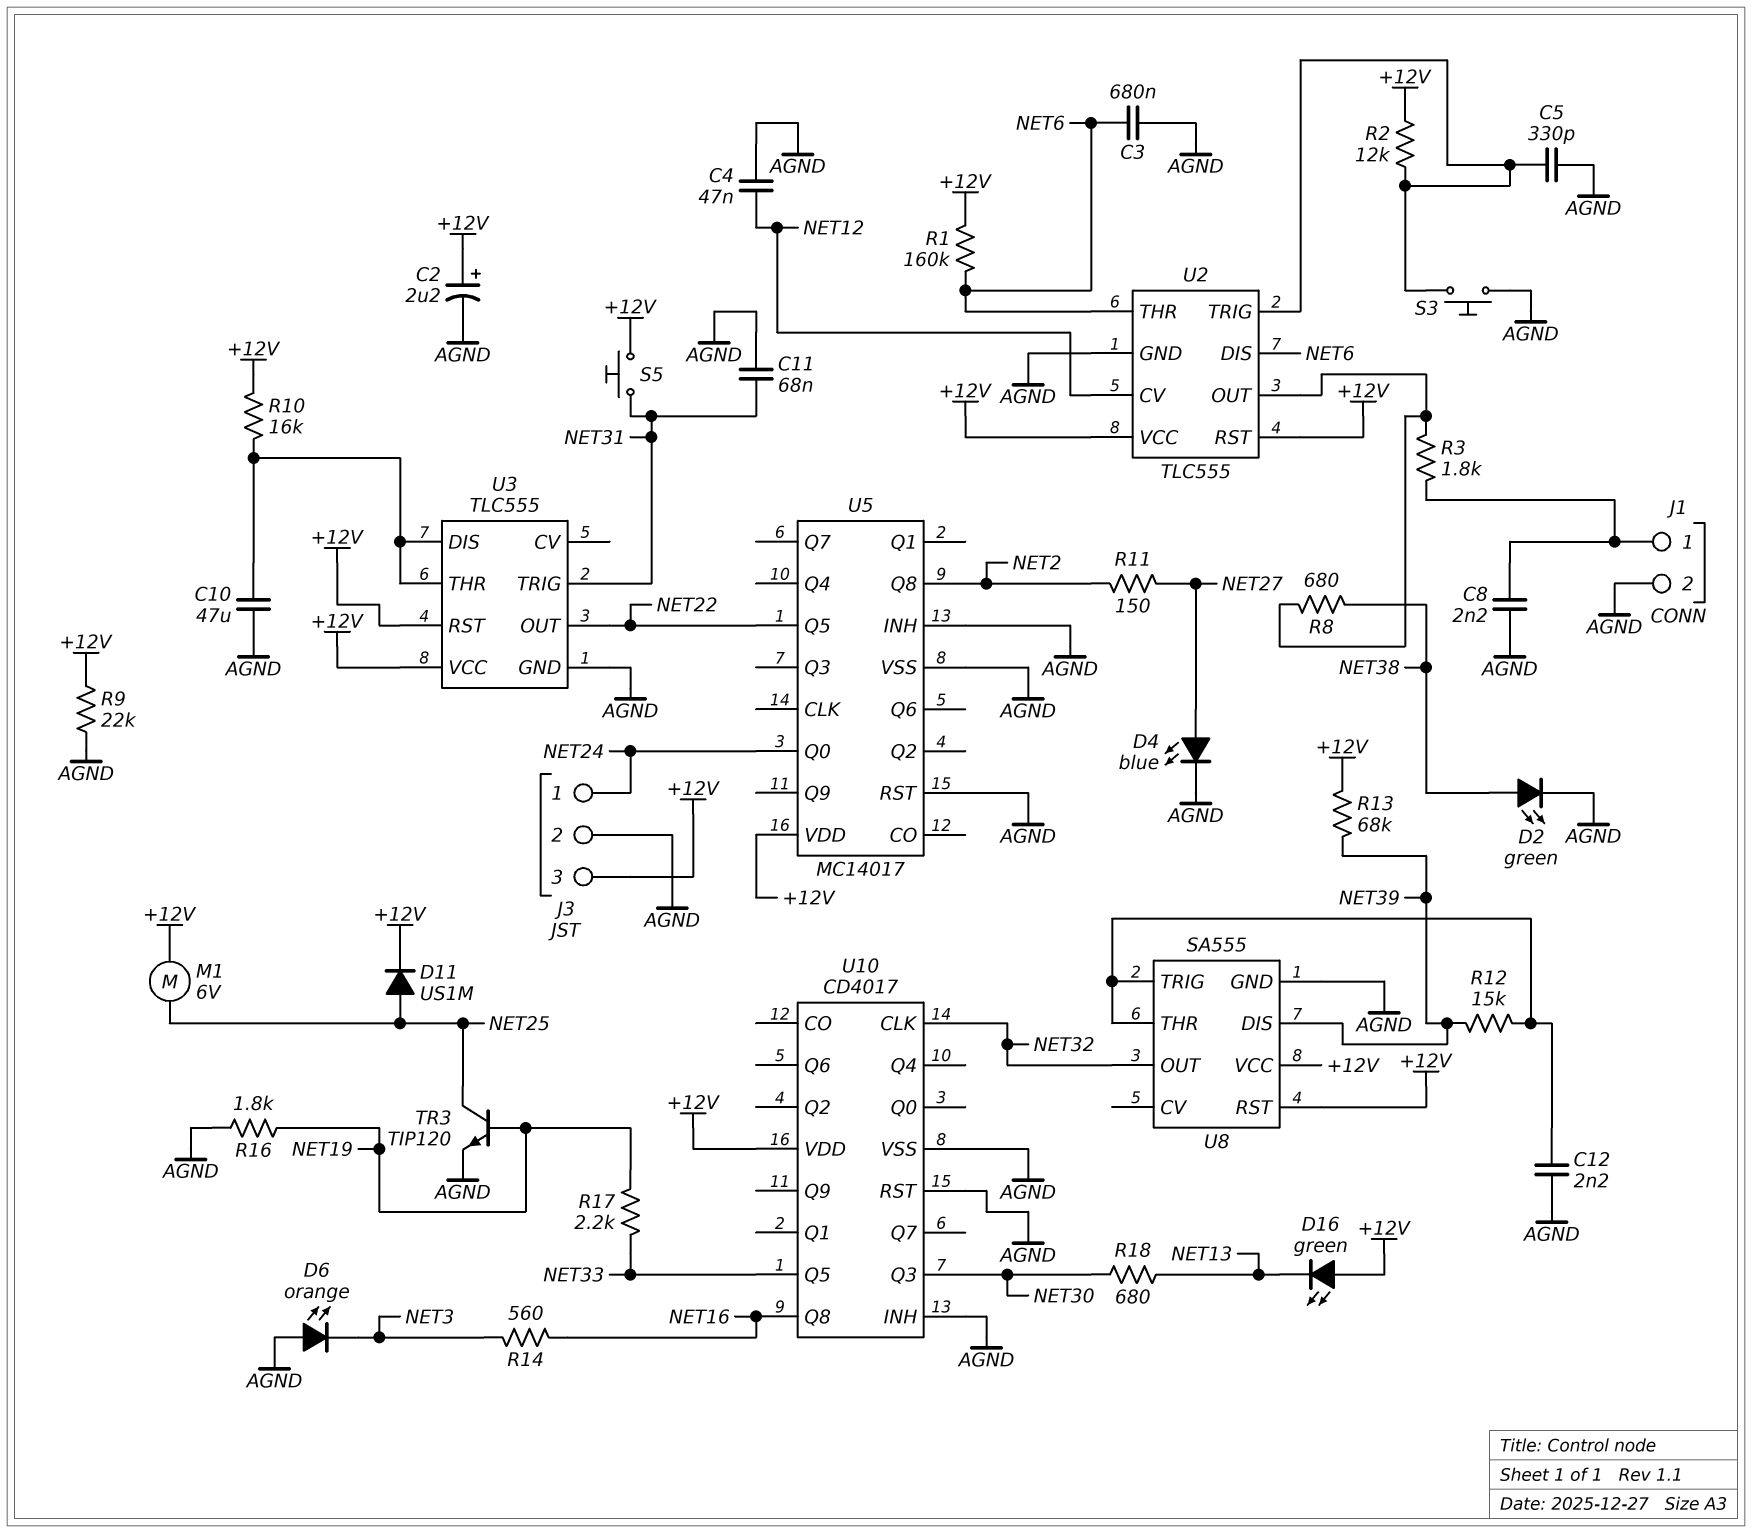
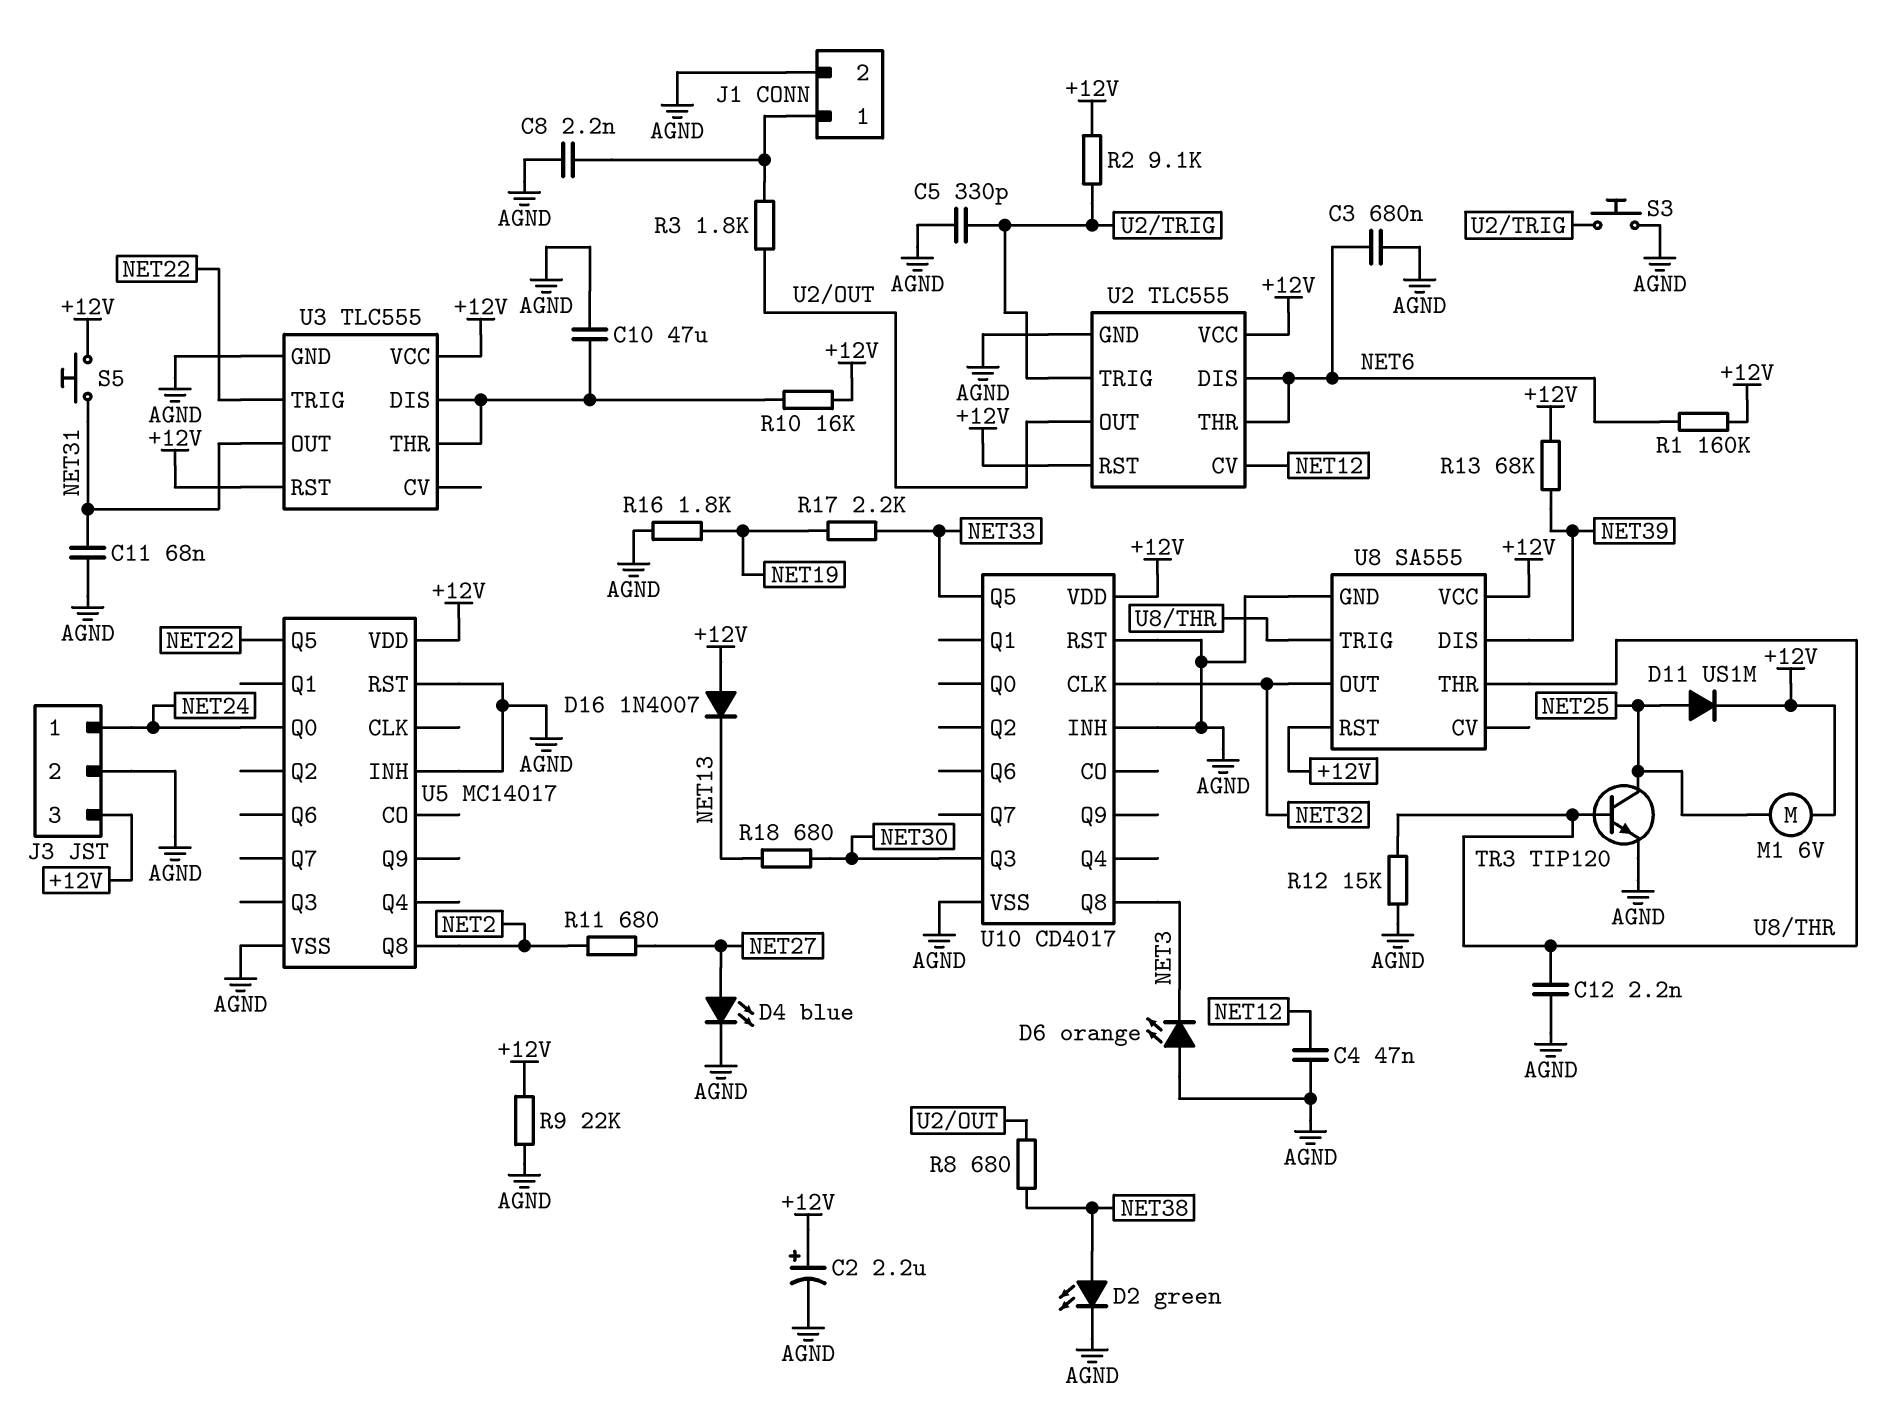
D16: LED green (A +12V, K NET13) -> diode 1N4007 (A +12V, K NET13)
R2: 12k (+12V, U2/TRIG) -> 9.1k (+12V, U2/TRIG)
R11: 150 (NET2, NET27) -> 680 (NET2, NET27)
R12: 15k (NET39, U8/THR) -> 15k (AGND, U8/THR)
R14: 560 (NET3, NET16) -> none
TR3: NPN TIP120 (B NET19, C NET25, E AGND) -> NPN TIP120 (B U8/THR, C NET25, E AGND)
U3 pin OUT: NET22 -> NET31
U3 pin TRIG: NET31 -> NET22
U10 pin Q8: NET16 -> NET3

